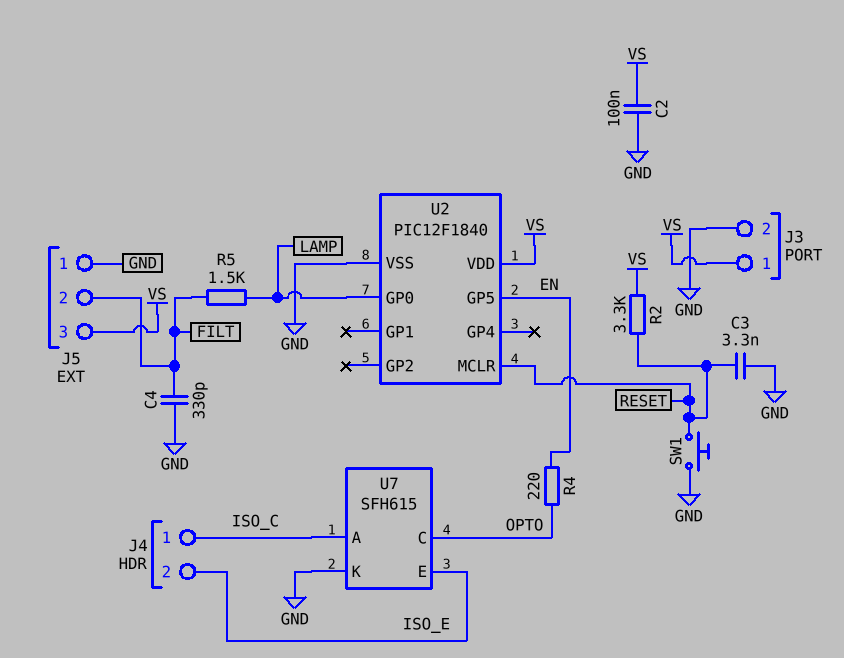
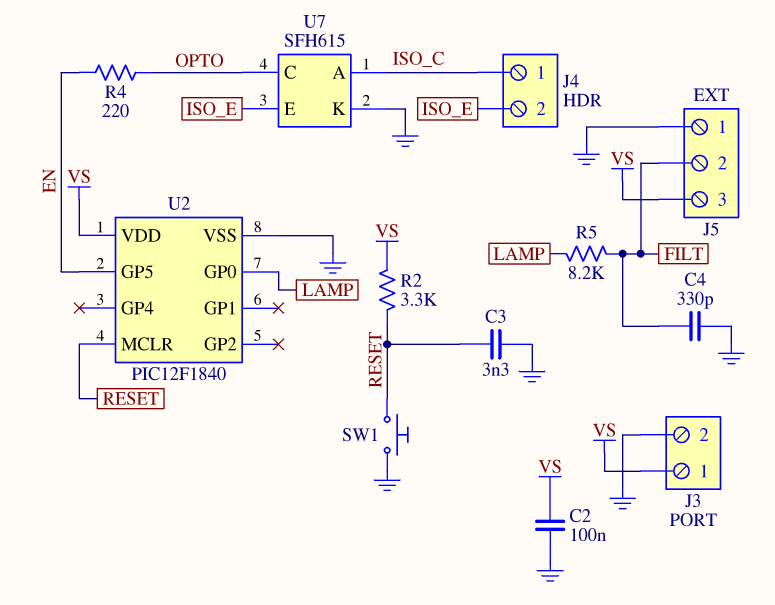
R5: 1.5k (FILT, LAMP) -> 8.2k (FILT, LAMP)

